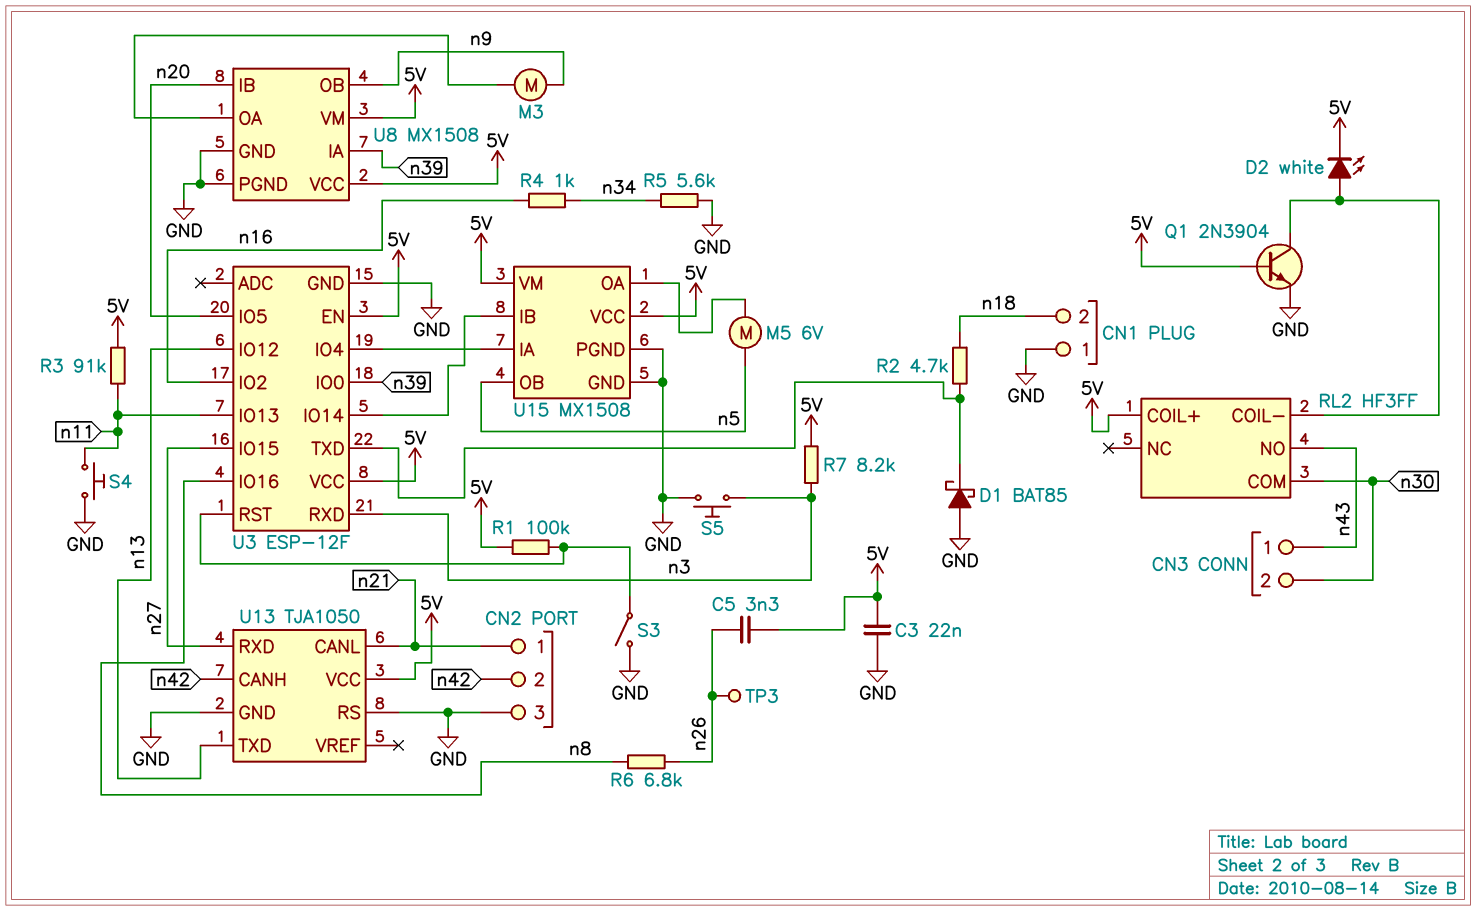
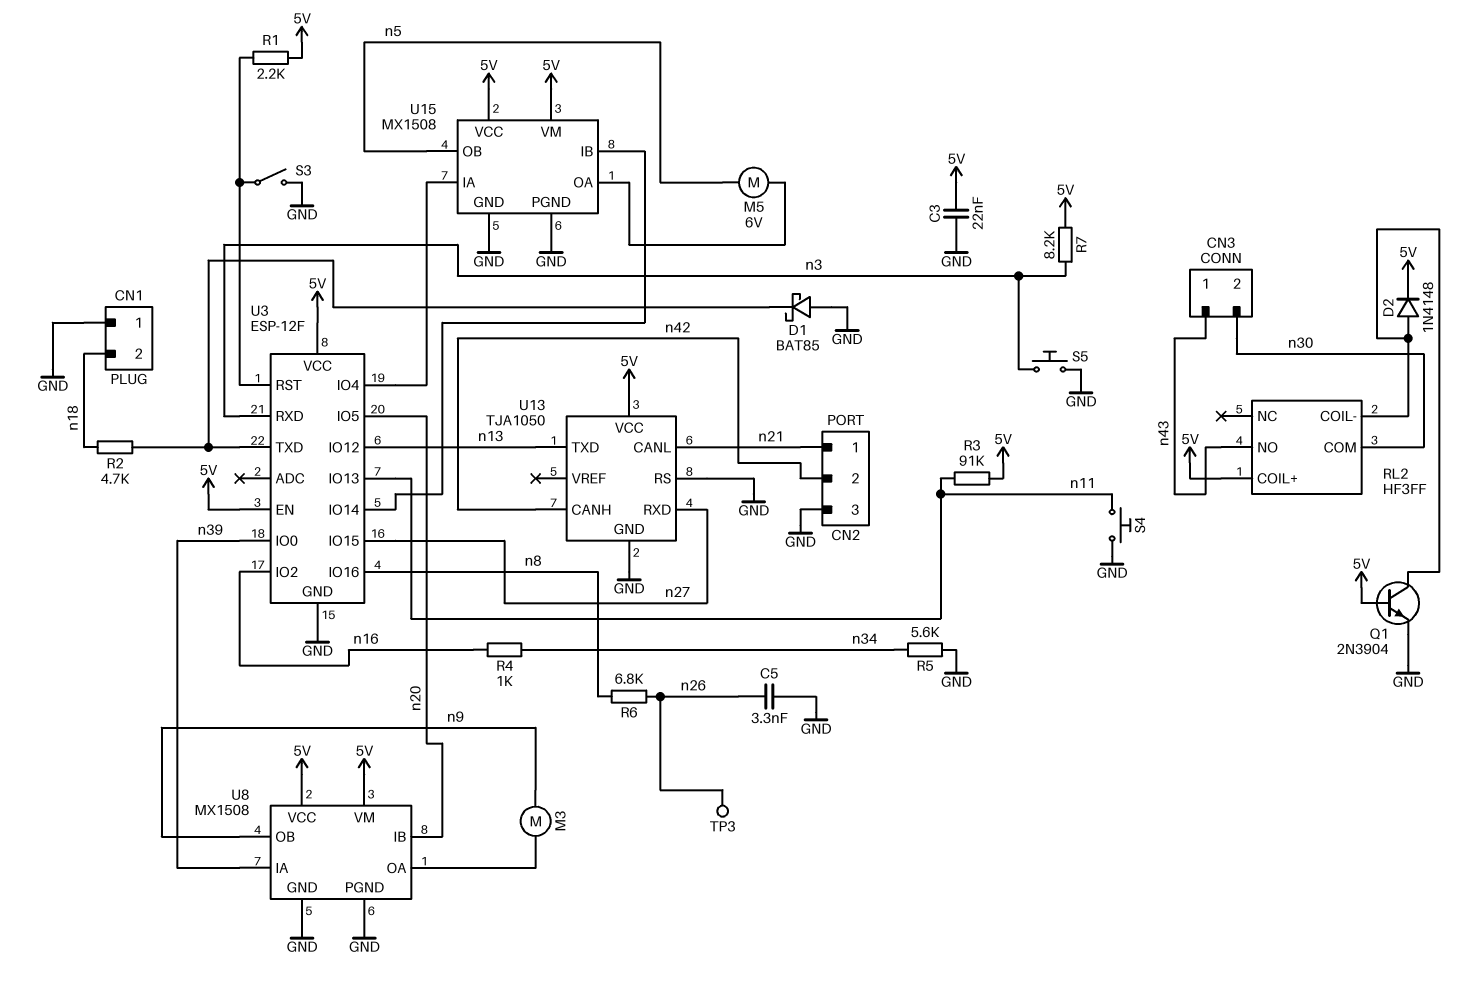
C5: 3.3nF (5V, n26) -> 3.3nF (GND, n26)
D2: LED white (A RL2/COIL-, K 5V) -> diode 1N4148 (A RL2/COIL-, K 5V)
R1: 100k (5V, U3/RST) -> 2.2k (5V, U3/RST)

